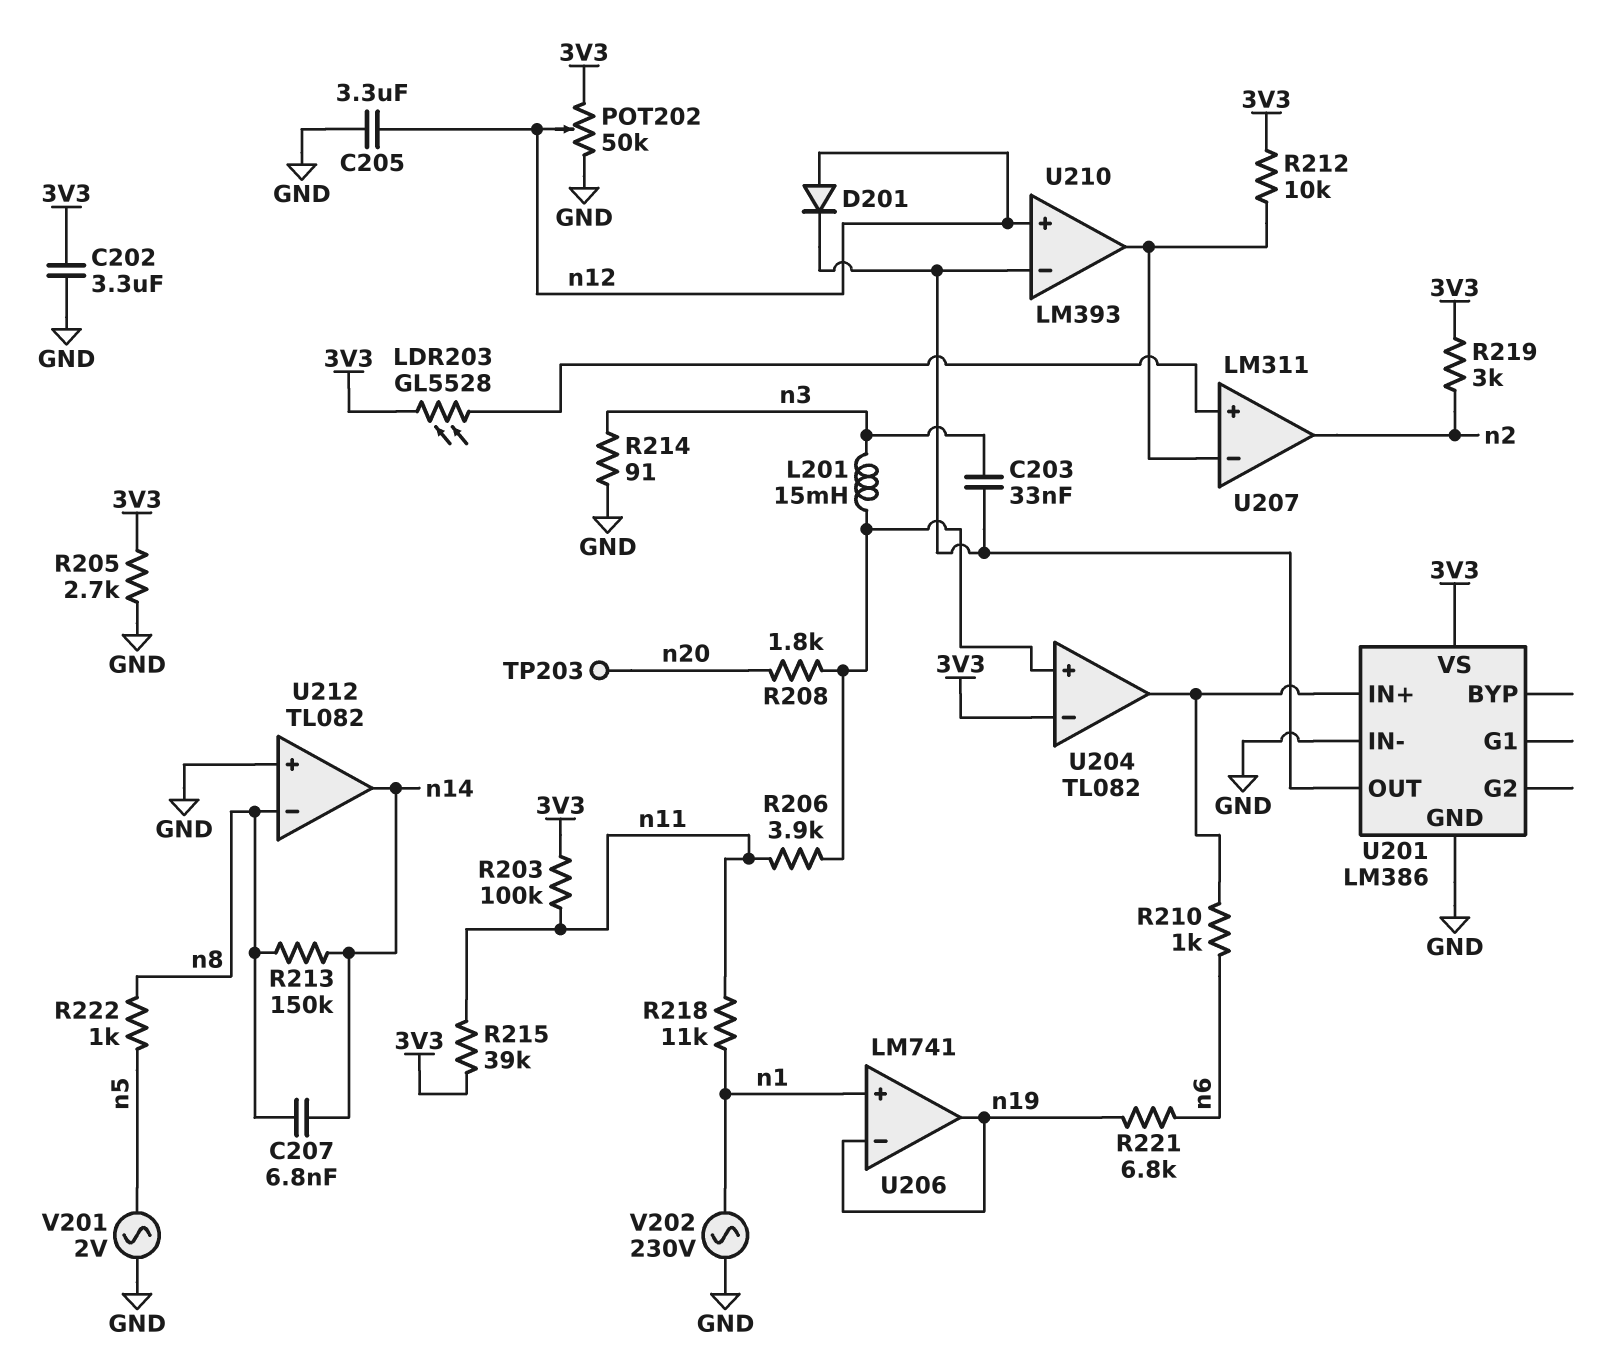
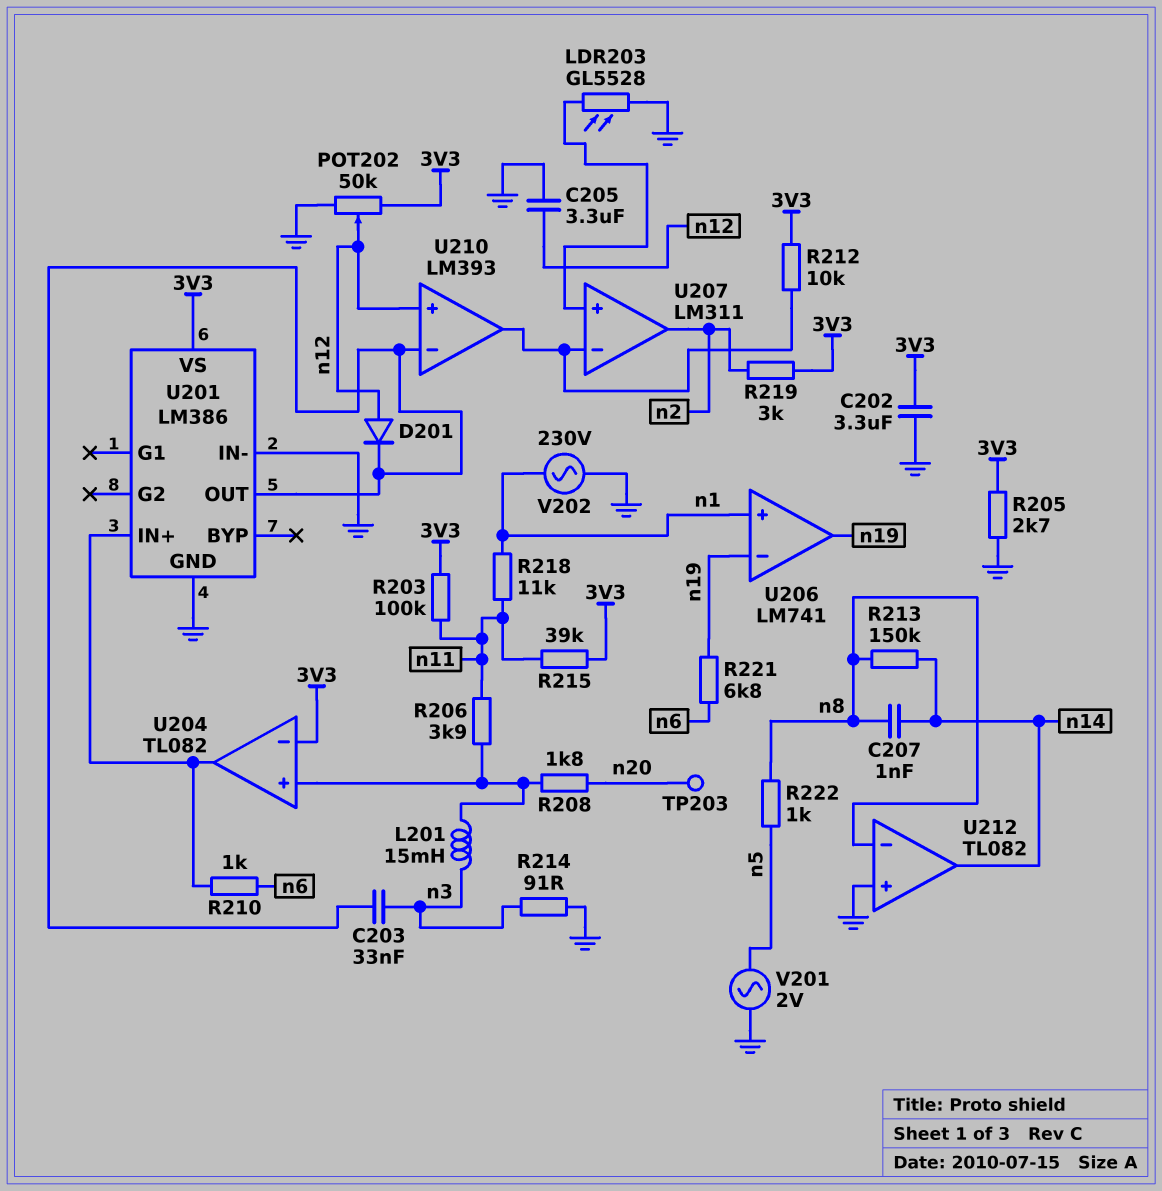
C207: 6.8nF (n8, n14) -> 1nF (n8, n14)
LDR203: GL5528 (3V3, U207/in+) -> GL5528 (GND, U207/in+)

